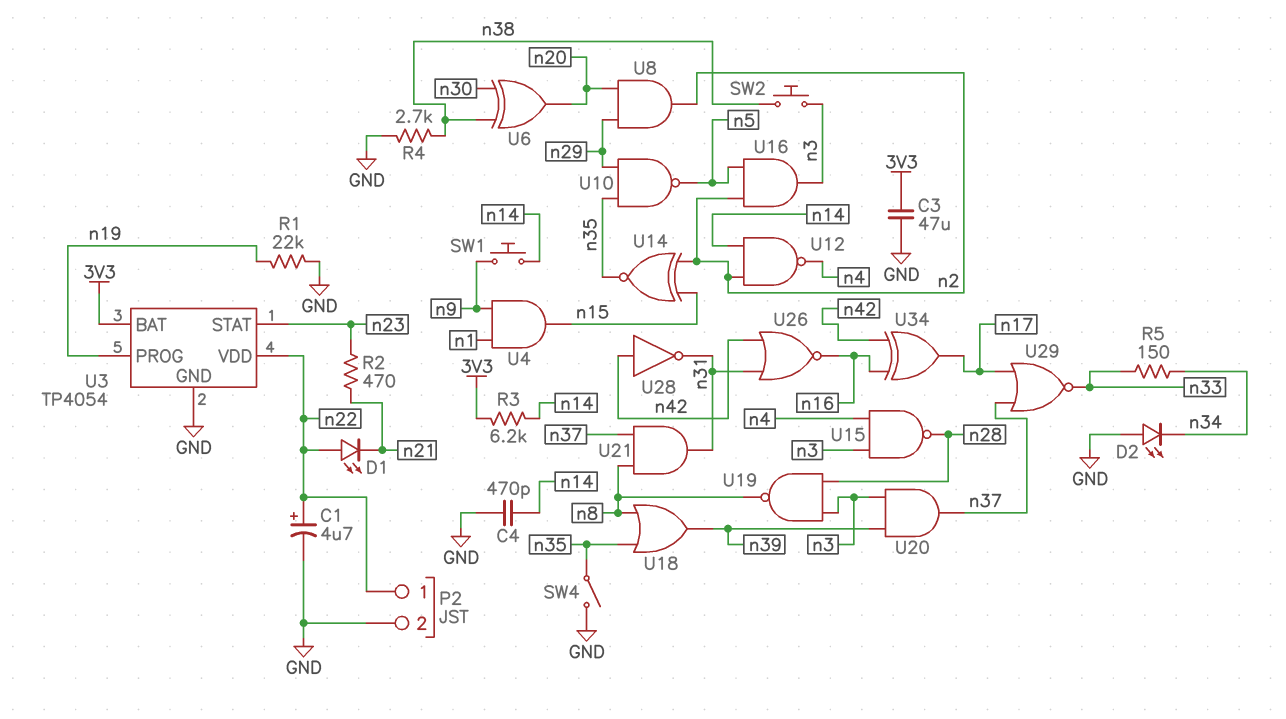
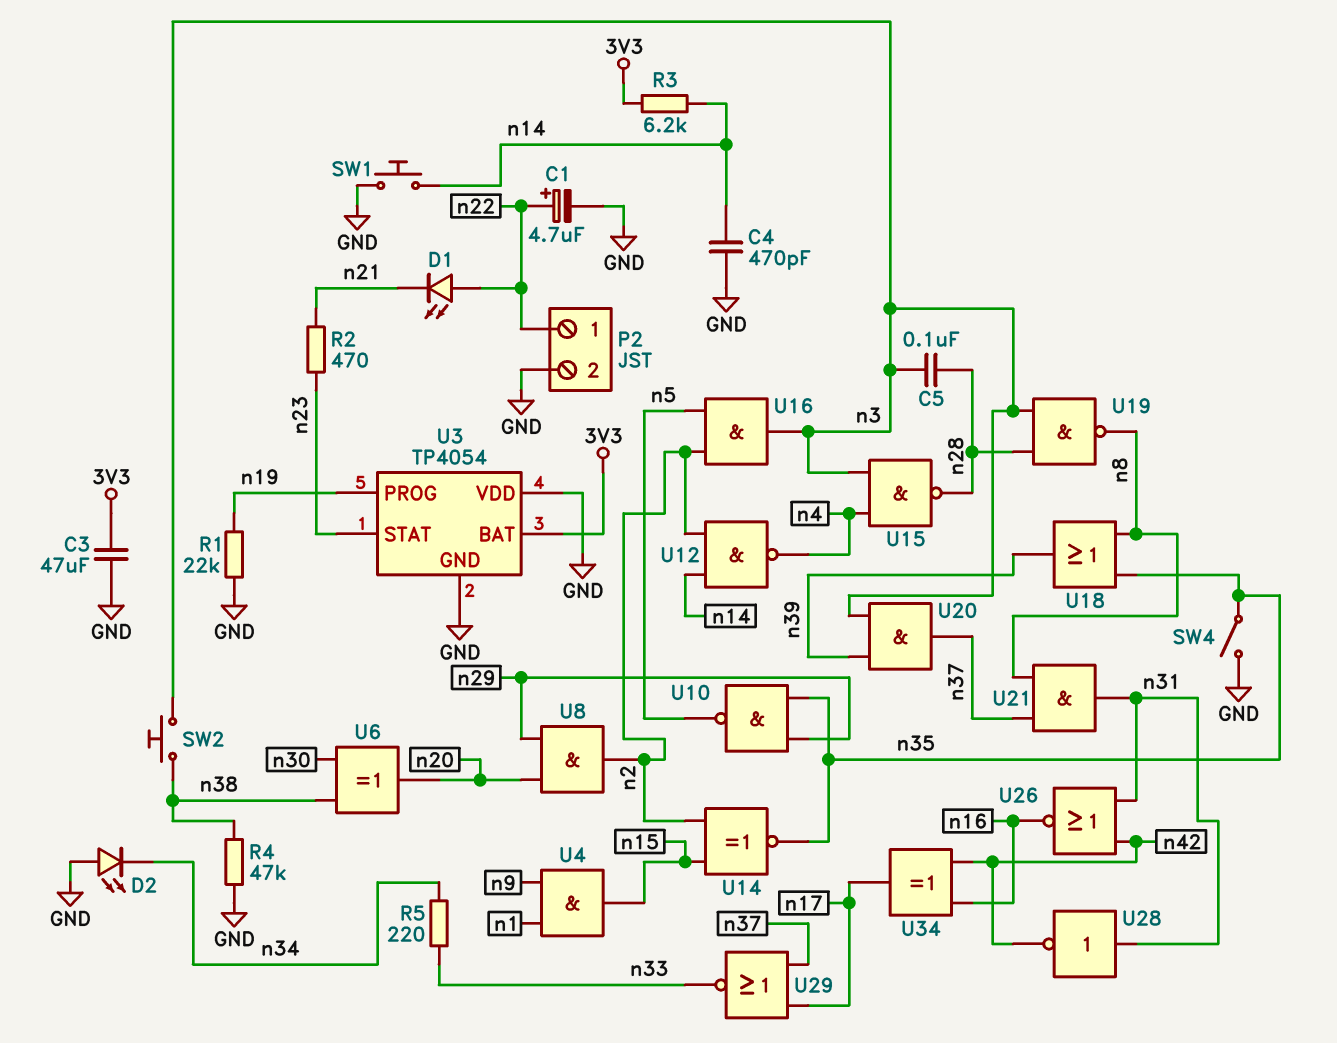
C5: none -> 100nF (n3, n28)
R4: 2.7k (GND, n38) -> 47k (GND, n38)
R5: 150 (n33, n34) -> 220 (n33, n34)
SW1: button (n9, n14) -> button (GND, n14)
U3 pin VDD: n22 -> GND
U28: NOT (in n42, out n31) -> NOT (in n31, out n42)

